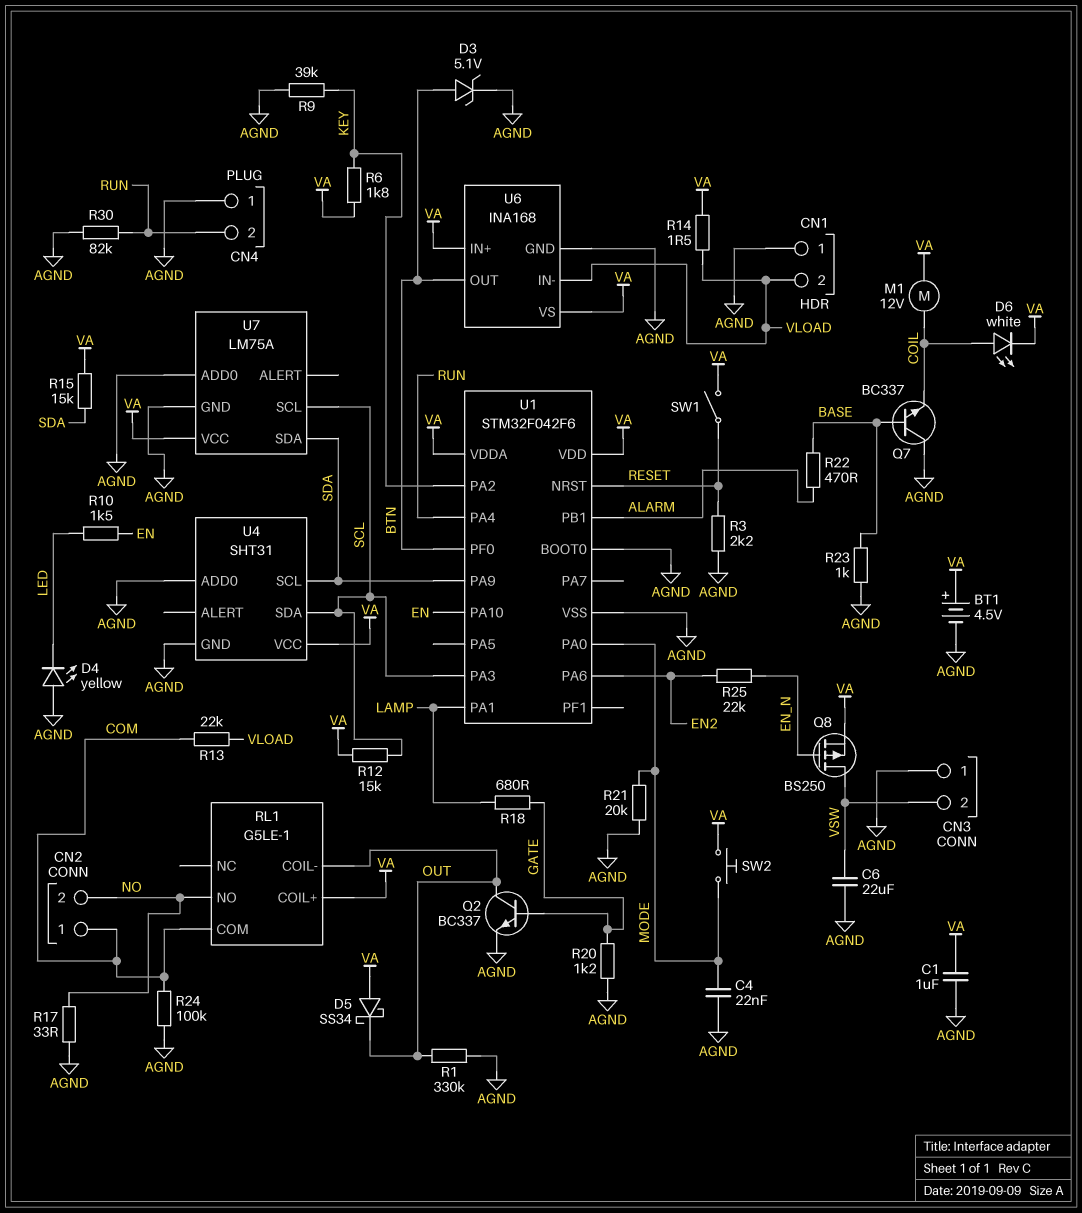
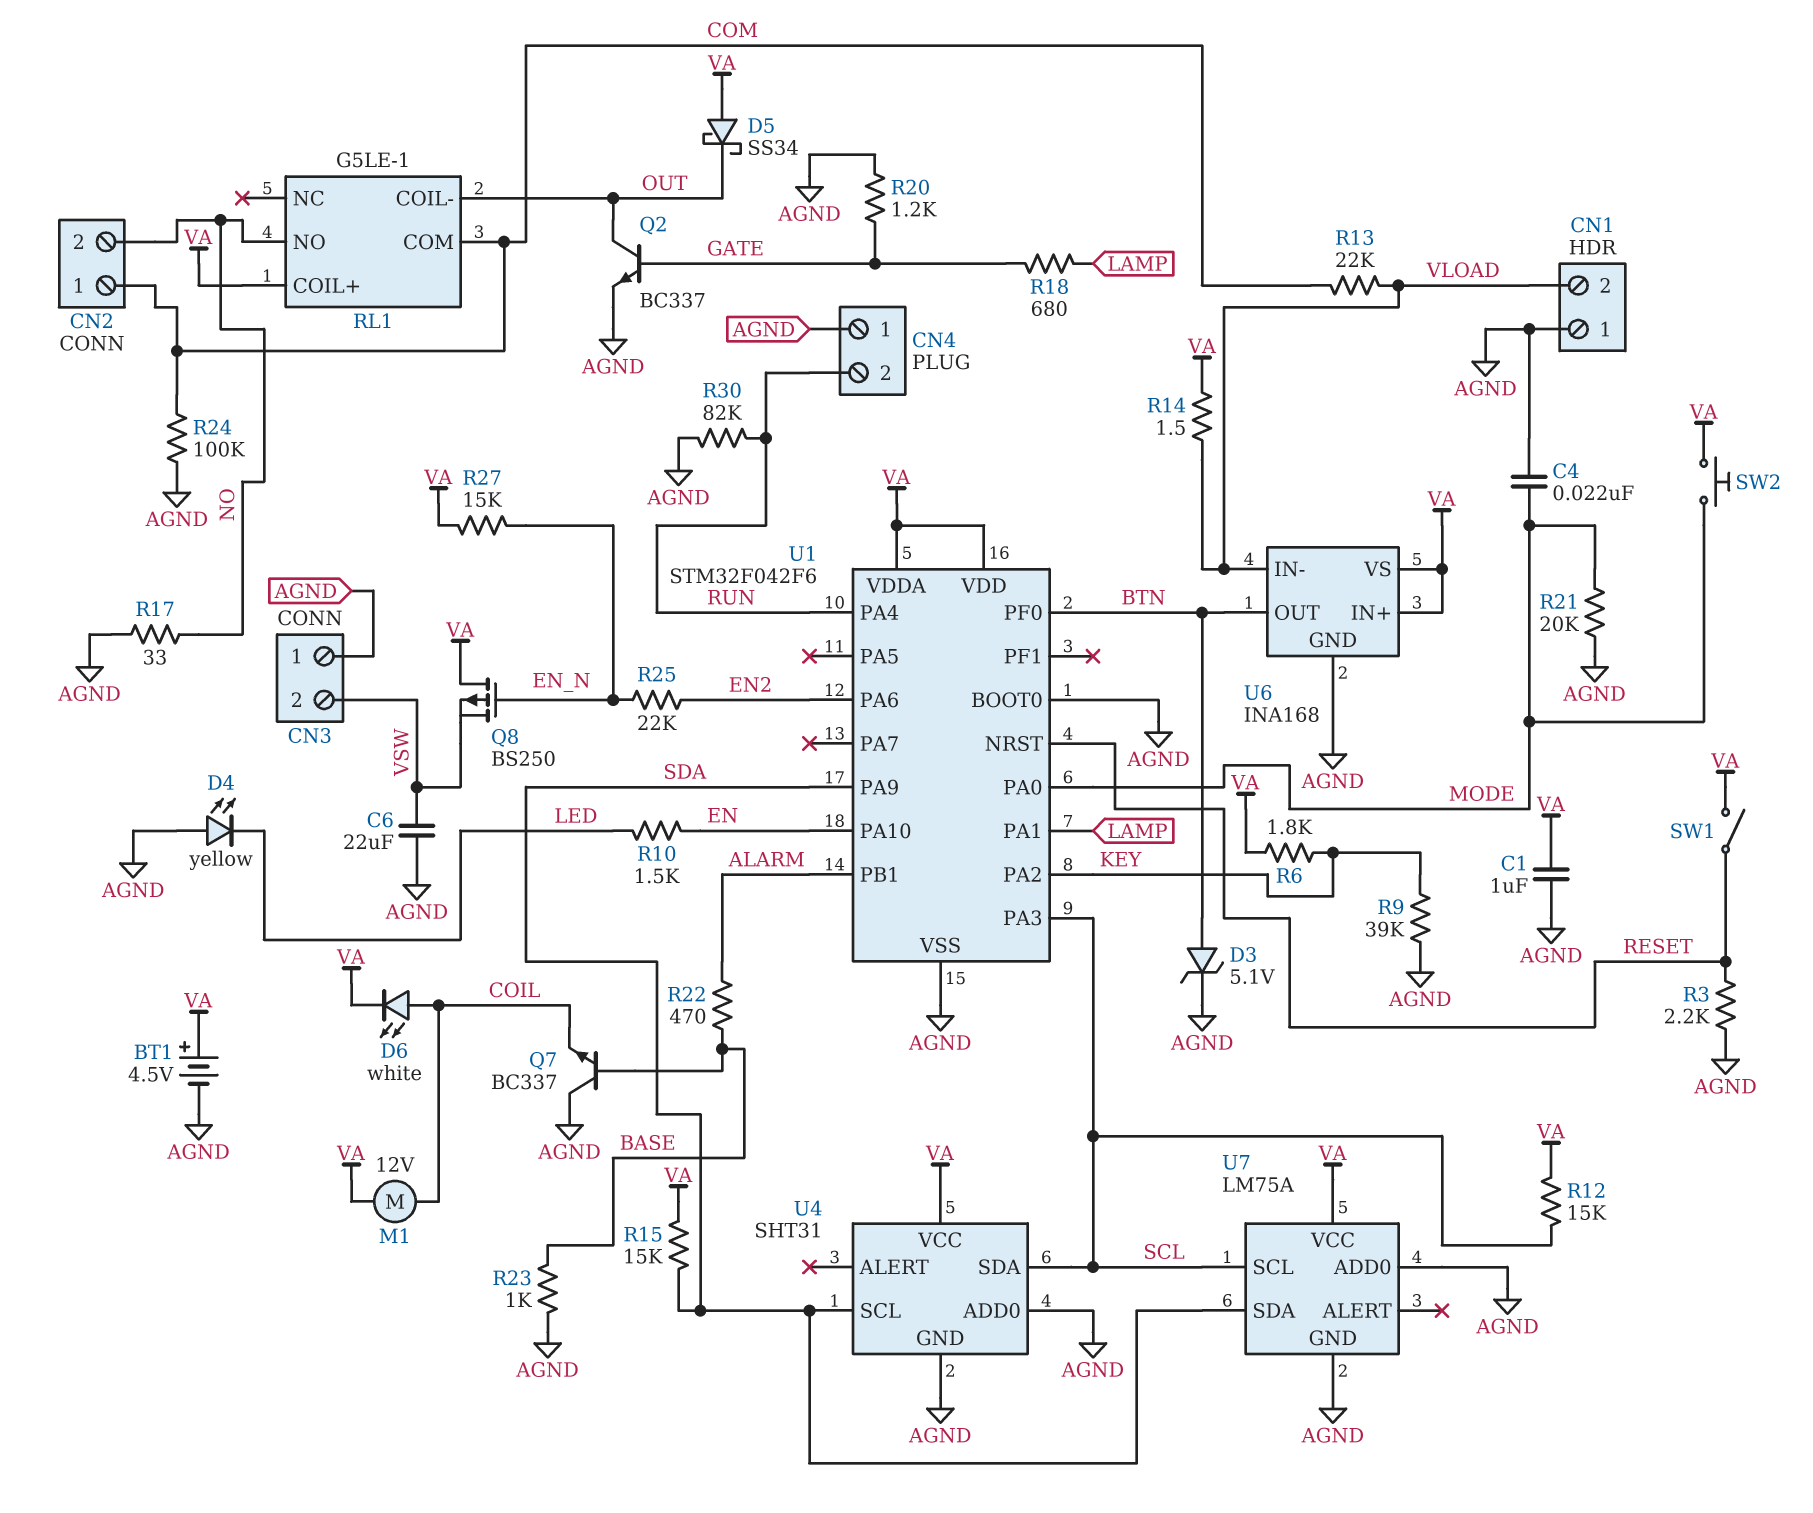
Q8: PMOS BS250 (G EN_N, D VSW, S VA) -> PMOS BS250 (G EN_N, D VA, S VSW)
R1: 330k (AGND, OUT) -> none
R27: none -> 15k (EN_N, VA)

